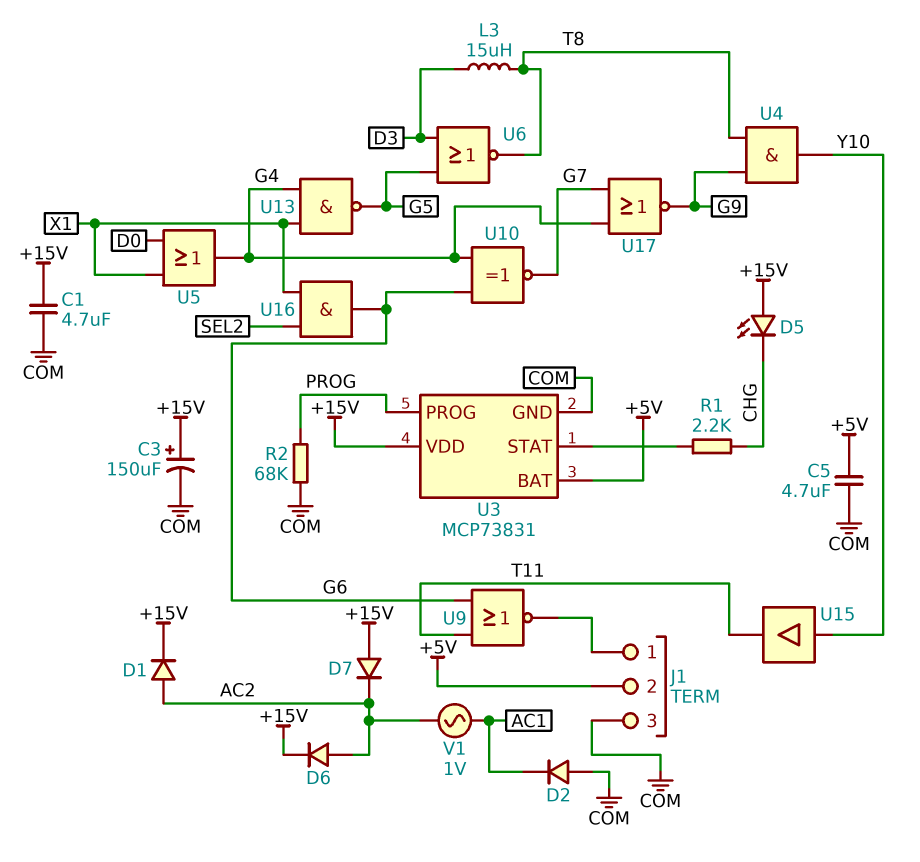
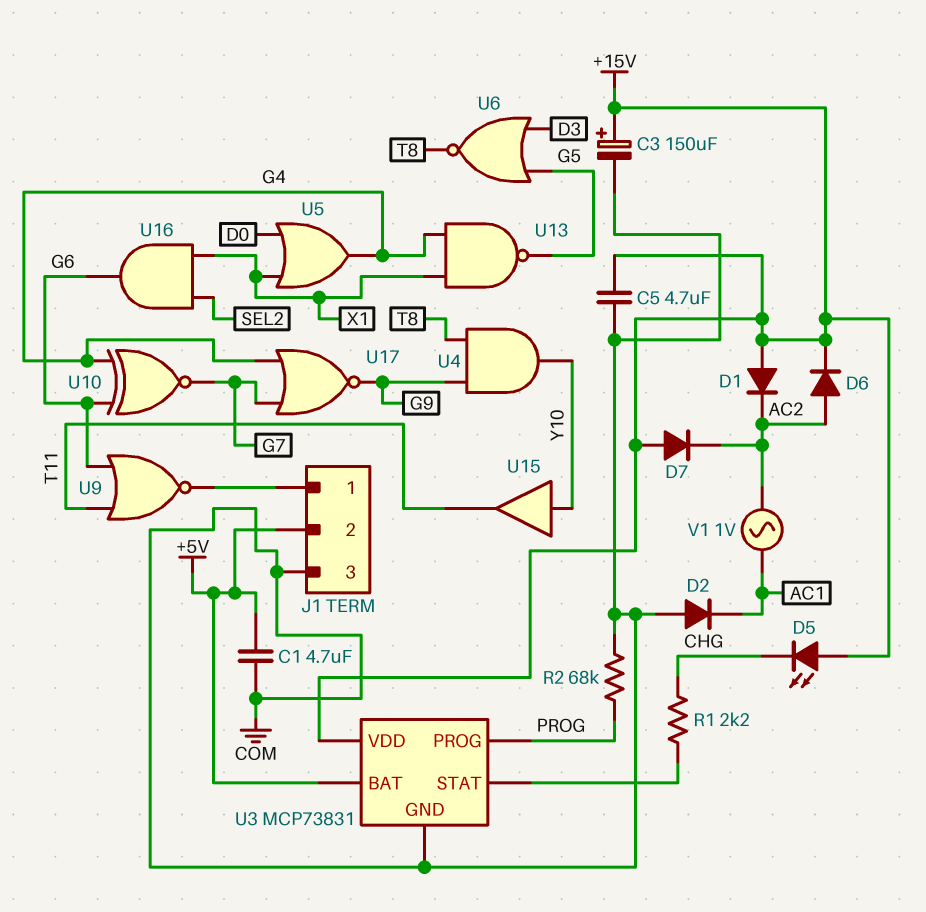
C1: 4.7uF (+15V, COM) -> 4.7uF (+5V, COM)
C5: 4.7uF (+5V, COM) -> 4.7uF (+15V, COM)
D1: diode (A AC2, K +15V) -> diode (A +15V, K AC2)
L3: 15uH (D3, T8) -> none

